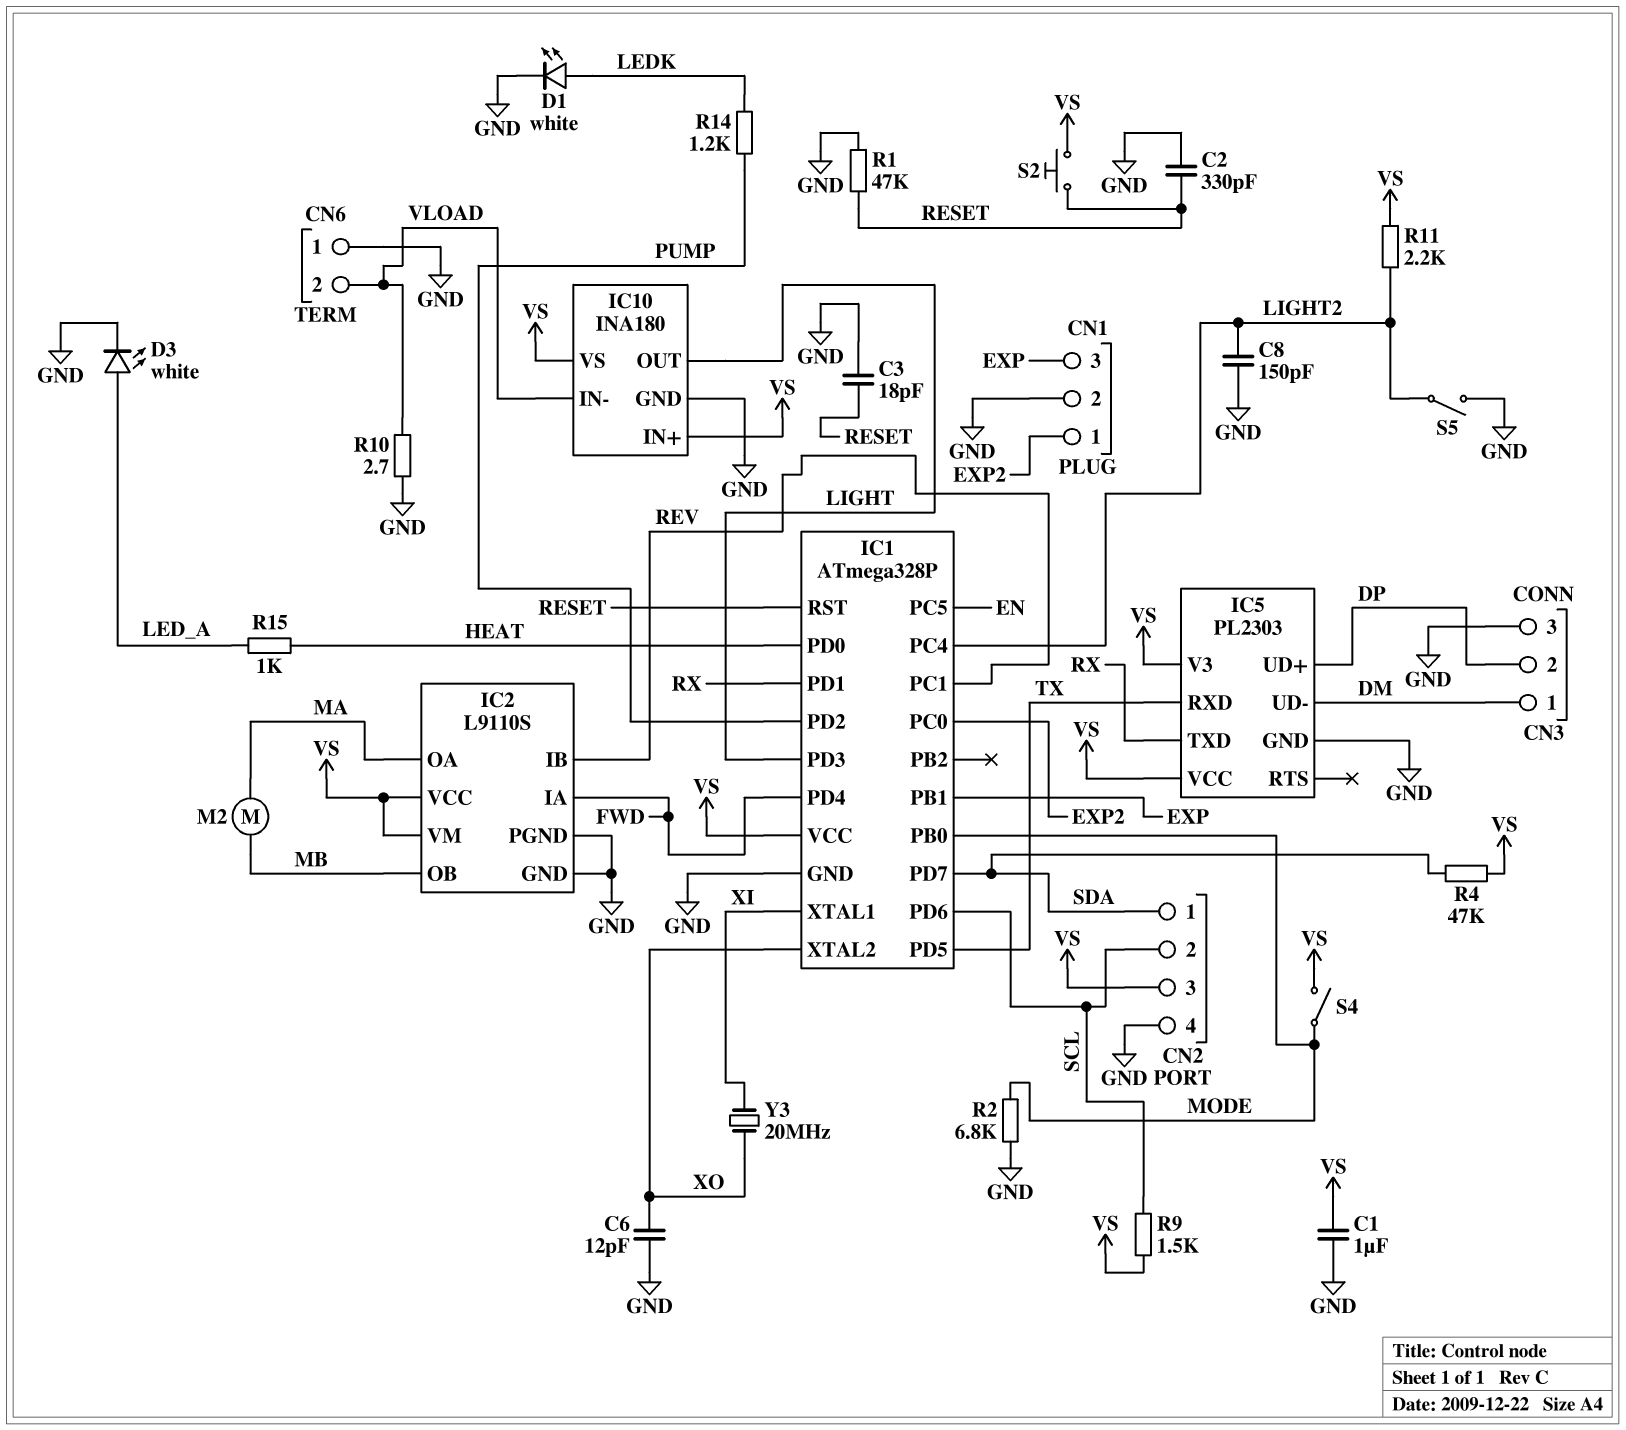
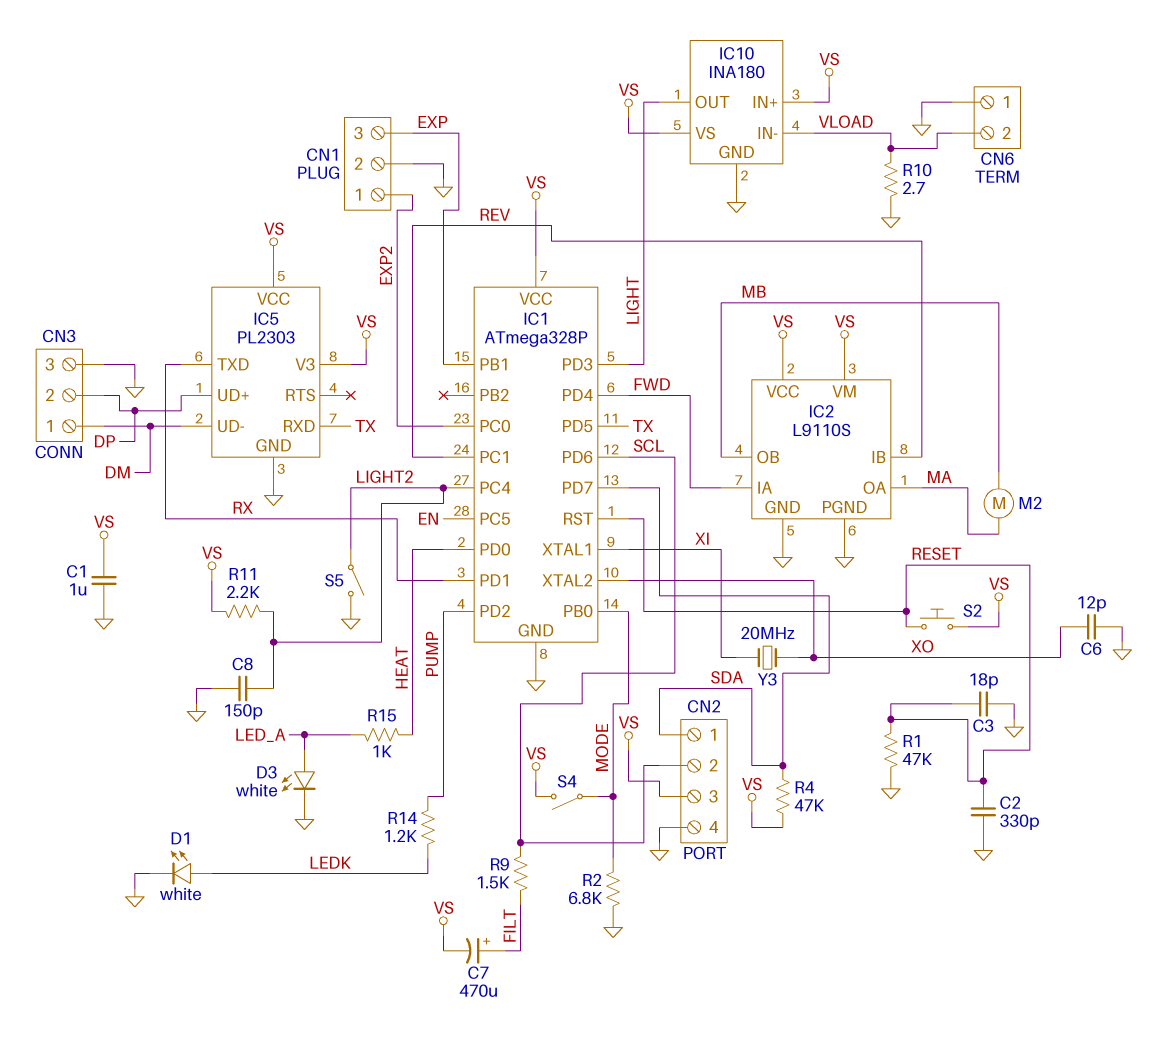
C7: none -> 470uF (plus FILT, minus VS)
R9: 1.5k (SCL, VS) -> 1.5k (FILT, SCL)

